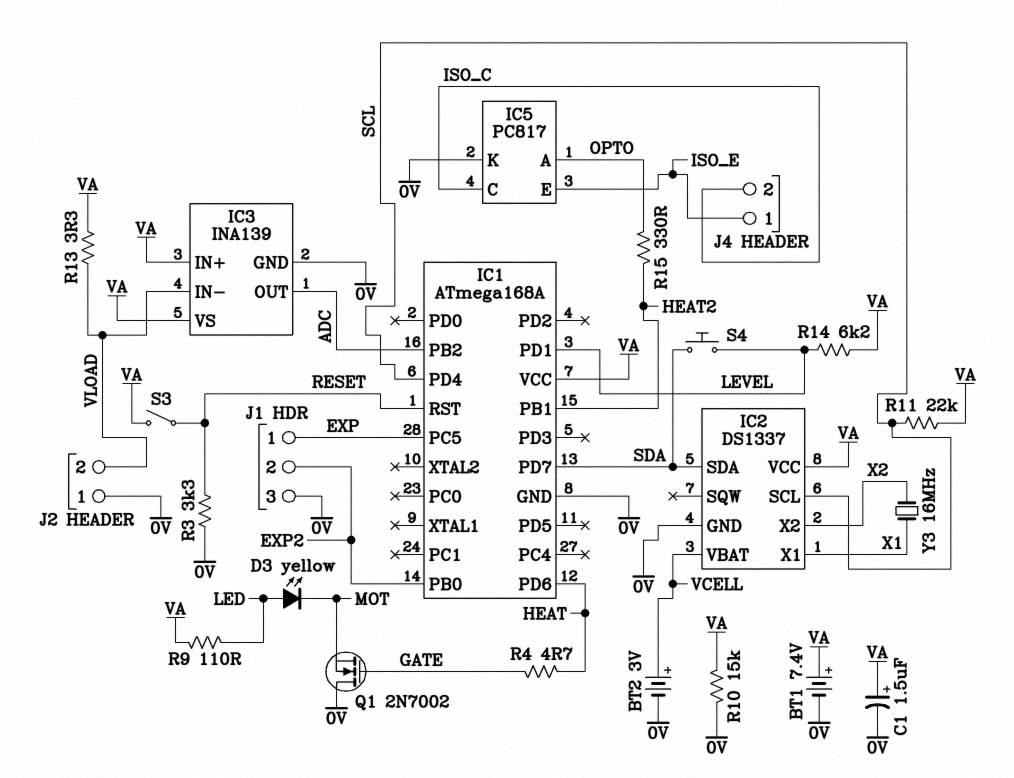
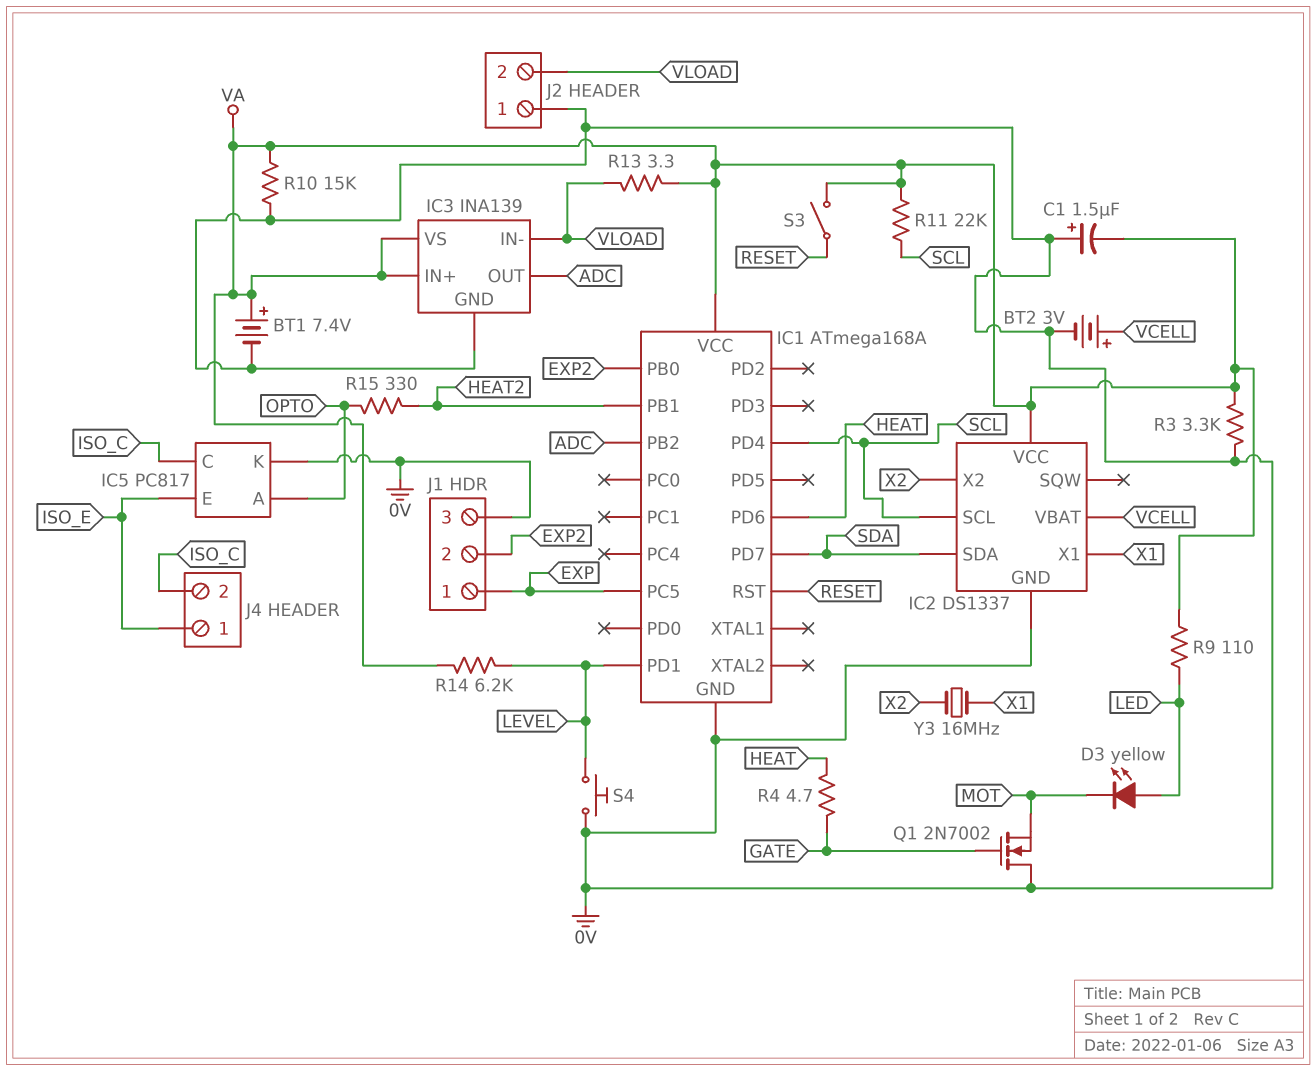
C1: 1.5uF (plus VA, minus 0V) -> 1.5uF (plus 0V, minus VA)
R3: 3.3k (0V, RESET) -> 3.3k (0V, VA)
S4: button (LEVEL, SDA) -> button (0V, LEVEL)

